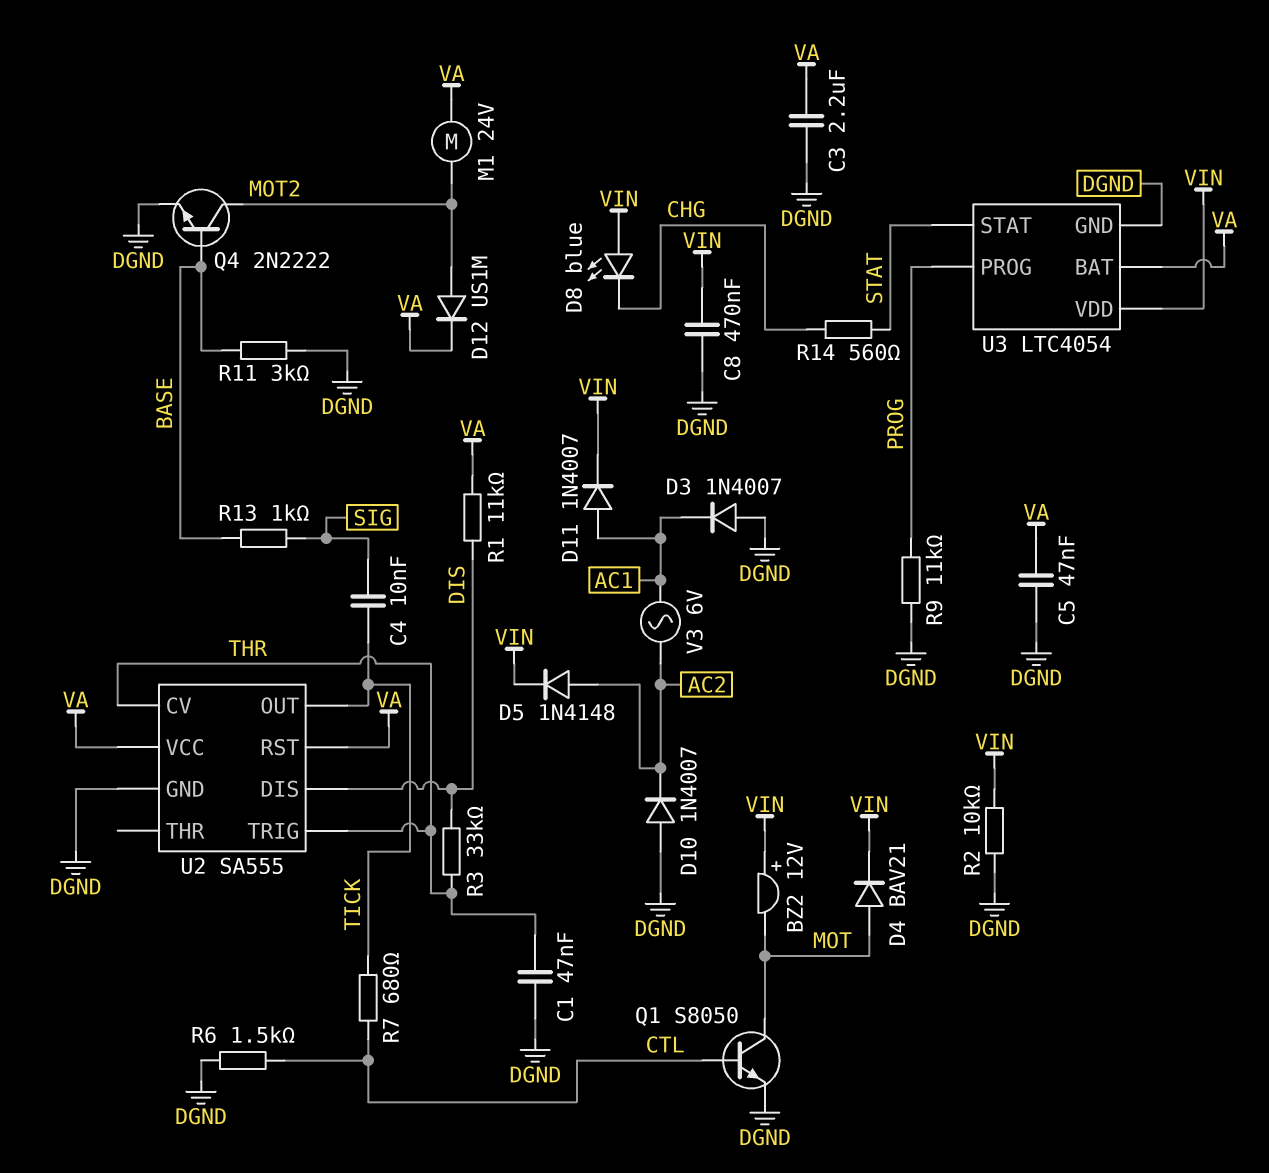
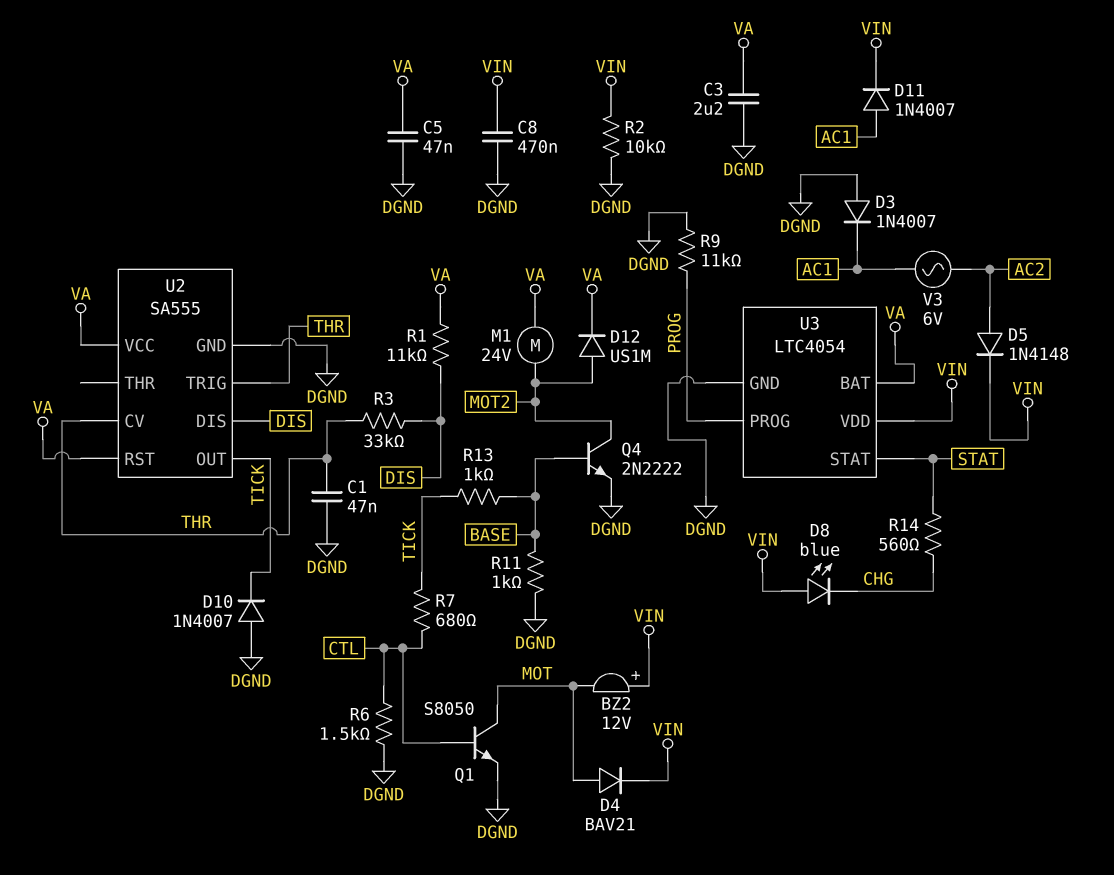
C4: 10nF (SIG, TICK) -> none
D10: diode 1N4007 (A DGND, K AC2) -> diode 1N4007 (A DGND, K TICK)
R11: 3k (BASE, DGND) -> 1k (BASE, DGND)
R13: 1k (BASE, SIG) -> 1k (BASE, TICK)

